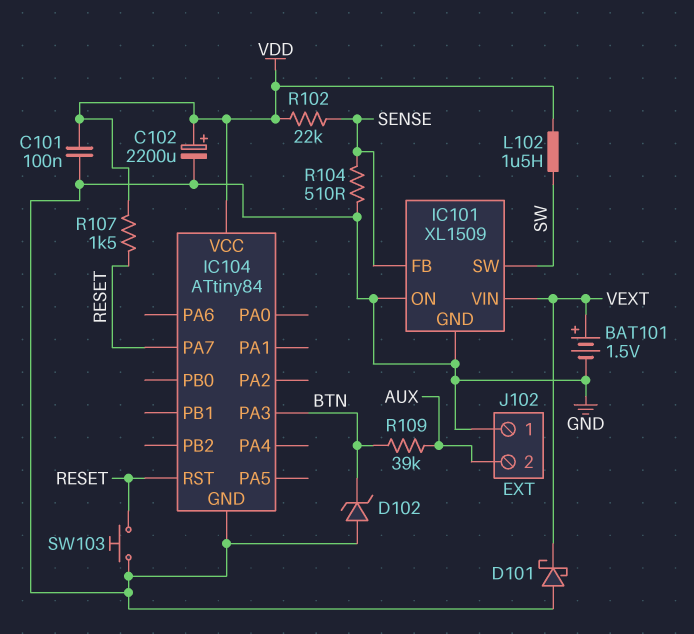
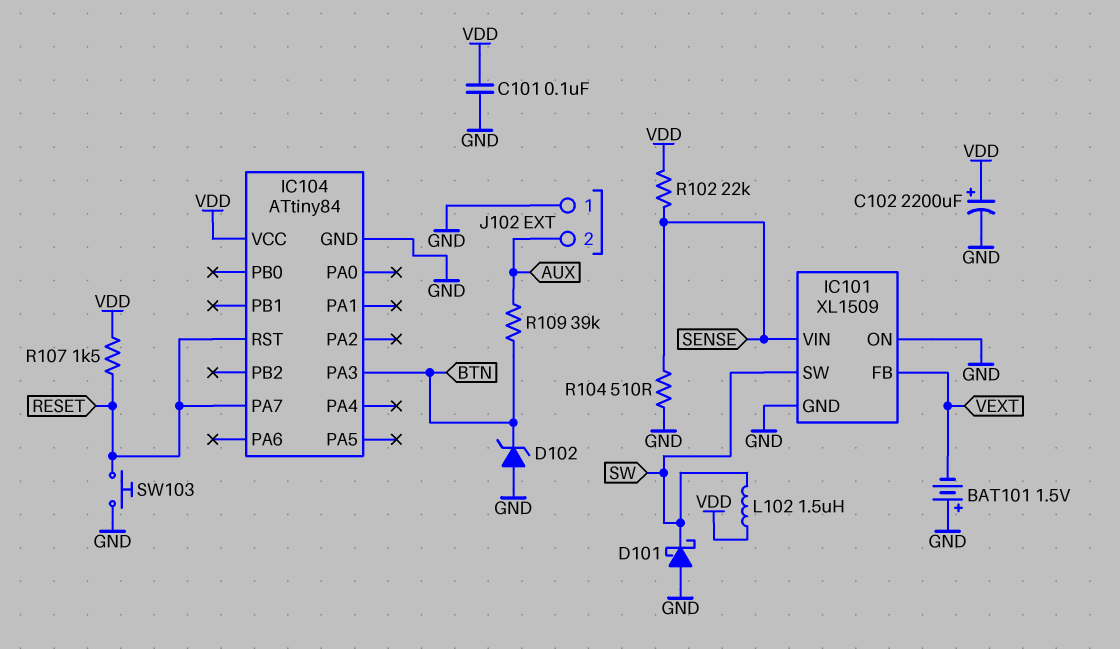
BAT101: 1.5V (plus VEXT, minus GND) -> 1.5V (plus GND, minus VEXT)
D101: schottky (A GND, K VEXT) -> schottky (A GND, K SW)
IC101 pin FB: SENSE -> VEXT
IC101 pin VIN: VEXT -> SENSE

